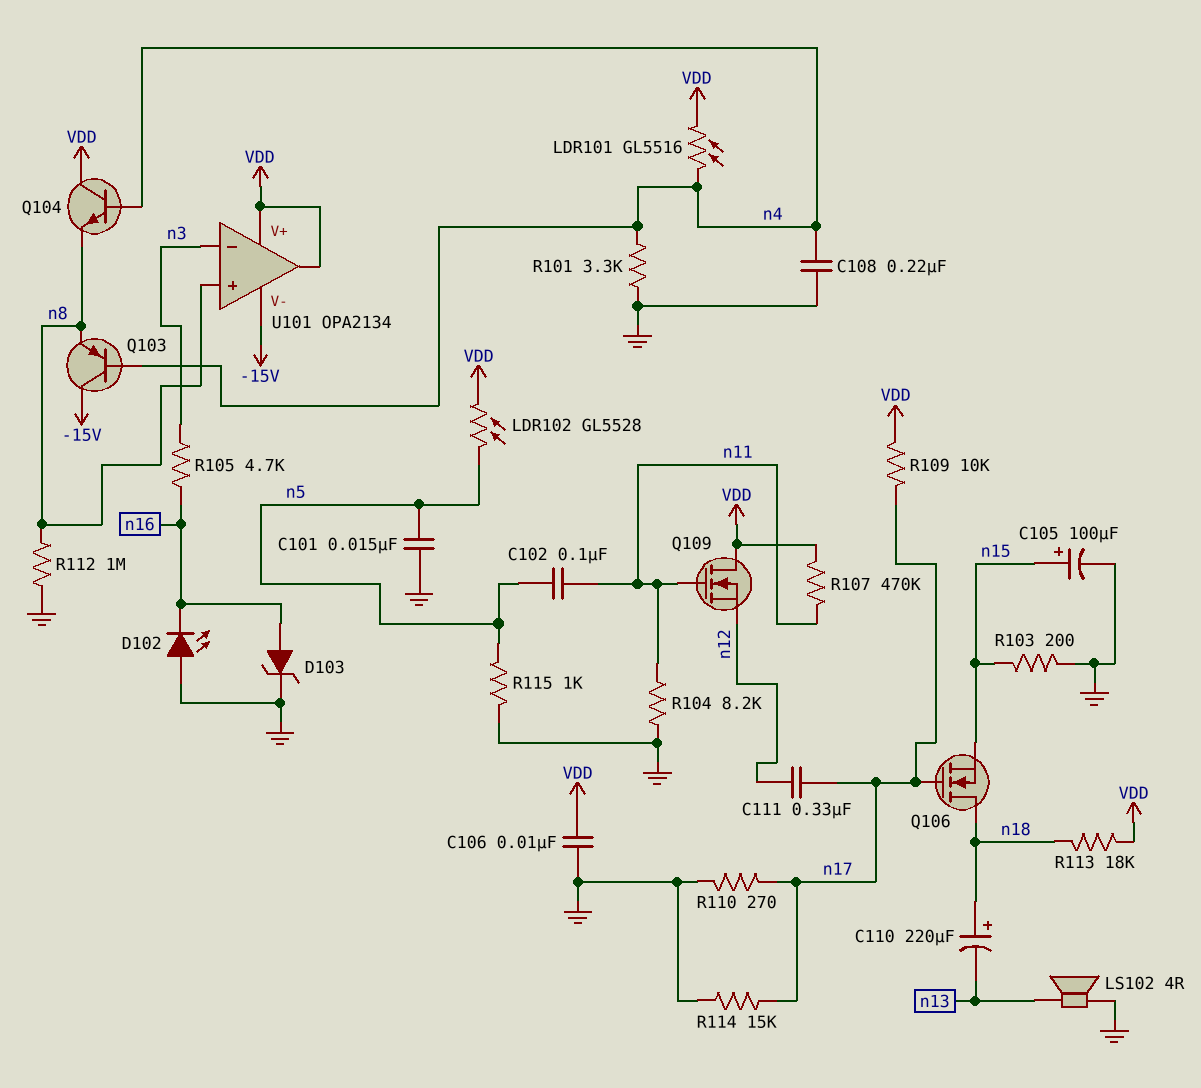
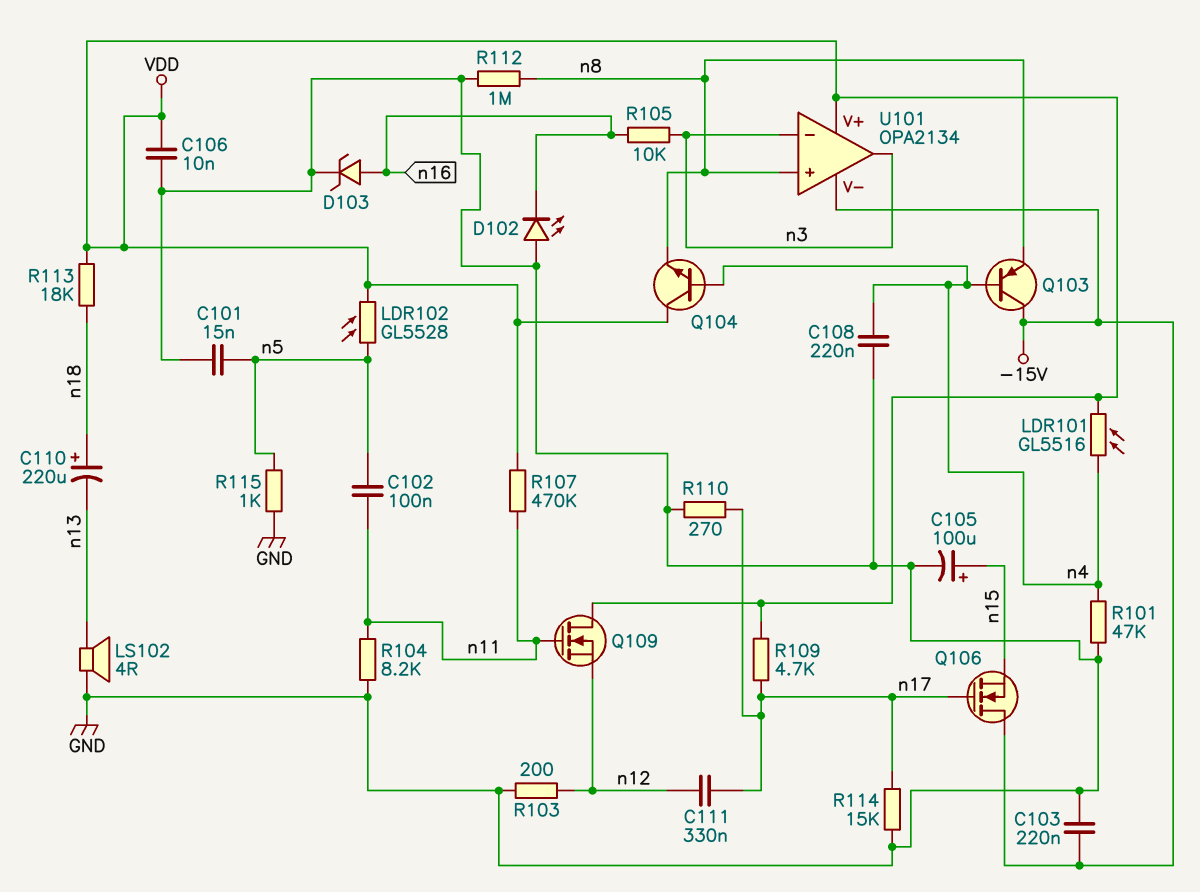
C103: none -> 220nF (-15V, GND)
Q106: NMOS (G n17, D n18, S n15) -> NMOS (G n17, D -15V, S n15)
R101: 3.3k (GND, n4) -> 47k (GND, n4)
R103: 200 (GND, n15) -> 200 (GND, n12)
R105: 4.7k (n3, n16) -> 10k (n3, n16)
R109: 10k (VDD, n17) -> 4.7k (VDD, n17)
U101 pin out: VDD -> n3

